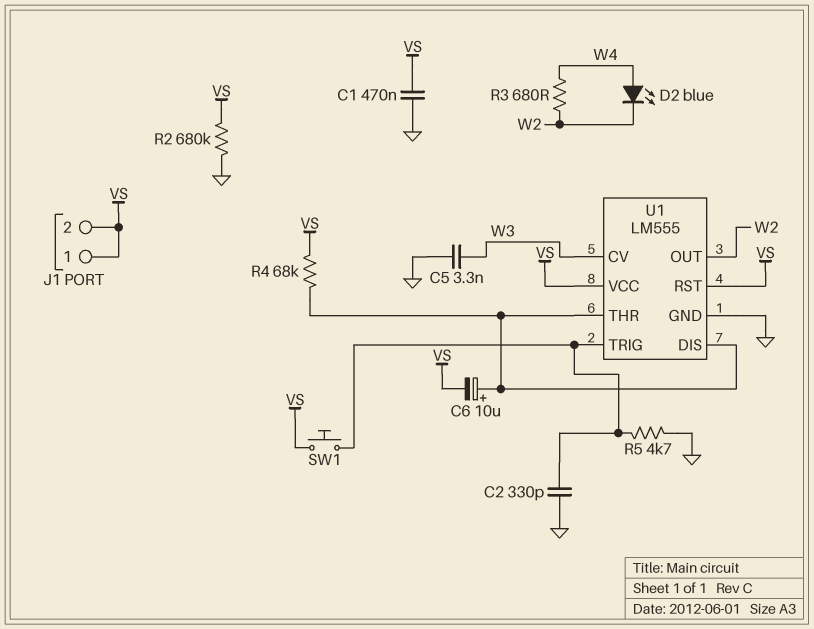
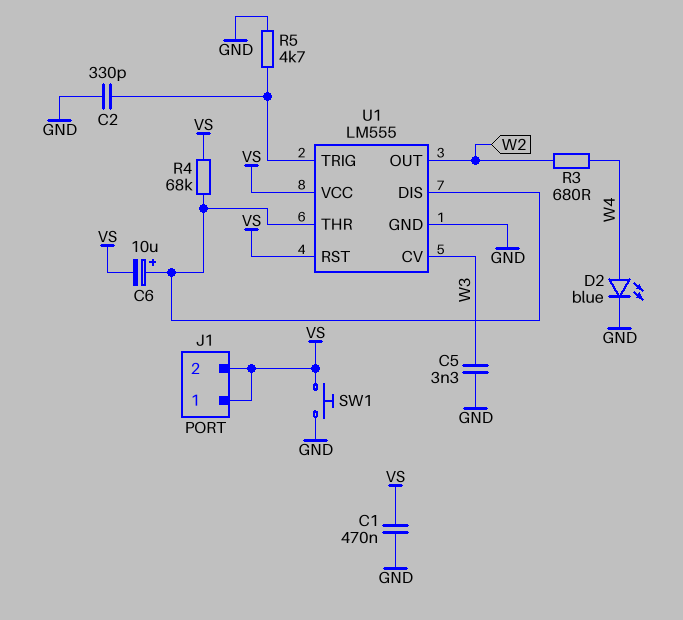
D2: LED blue (A W4, K W2) -> LED blue (A W4, K GND)
R2: 680k (GND, VS) -> none
SW1: button (U1/TRIG, VS) -> button (GND, VS)

